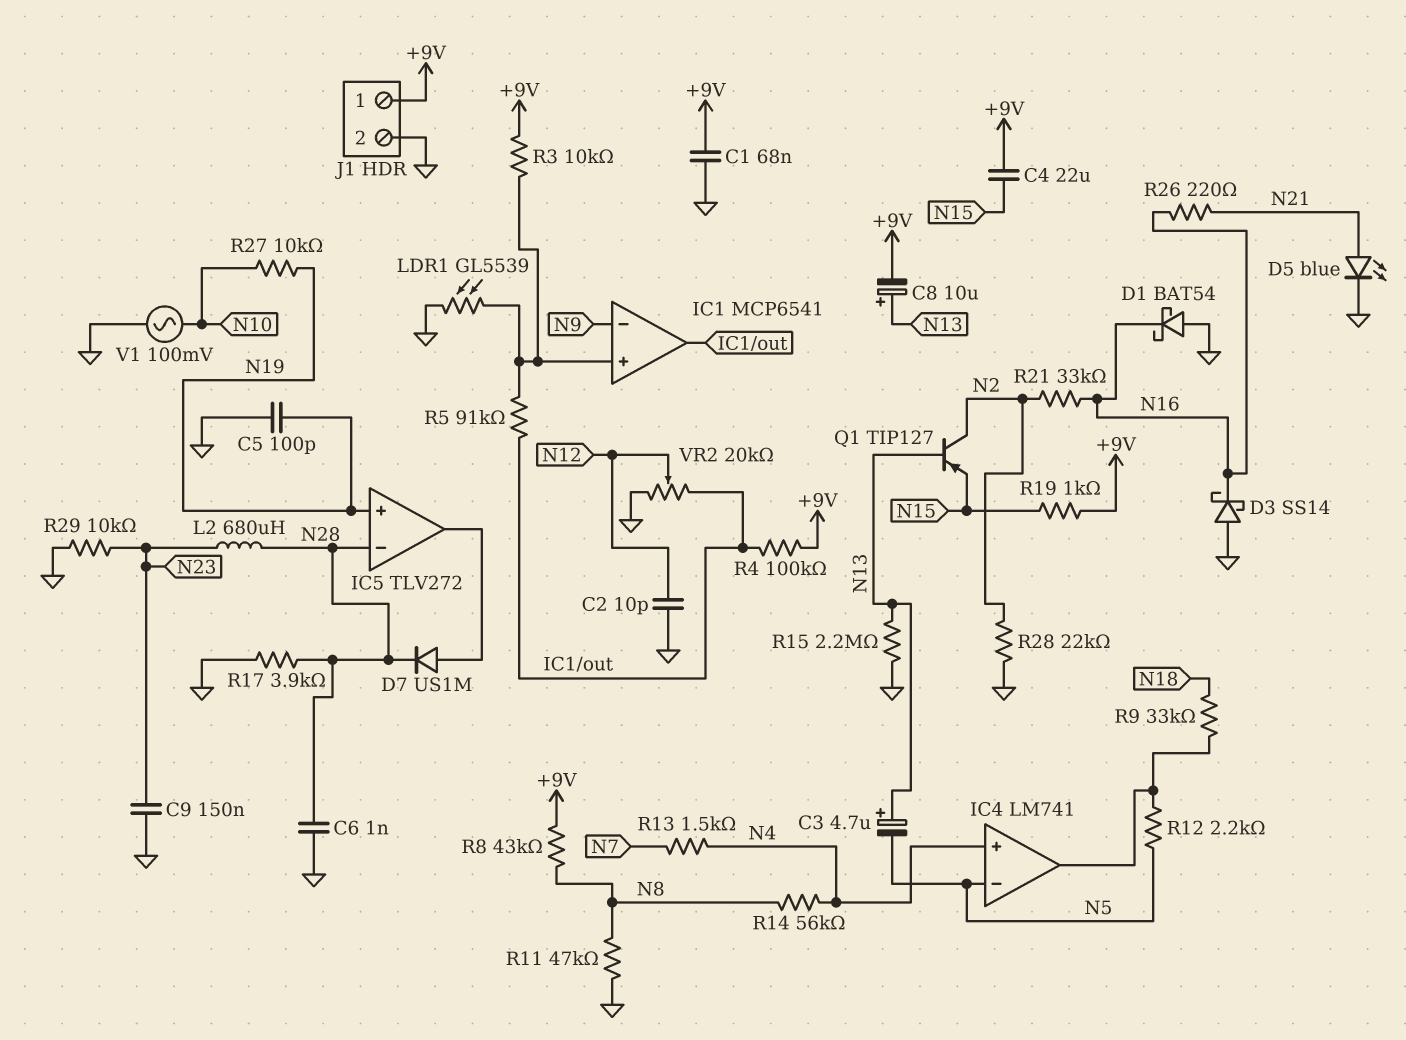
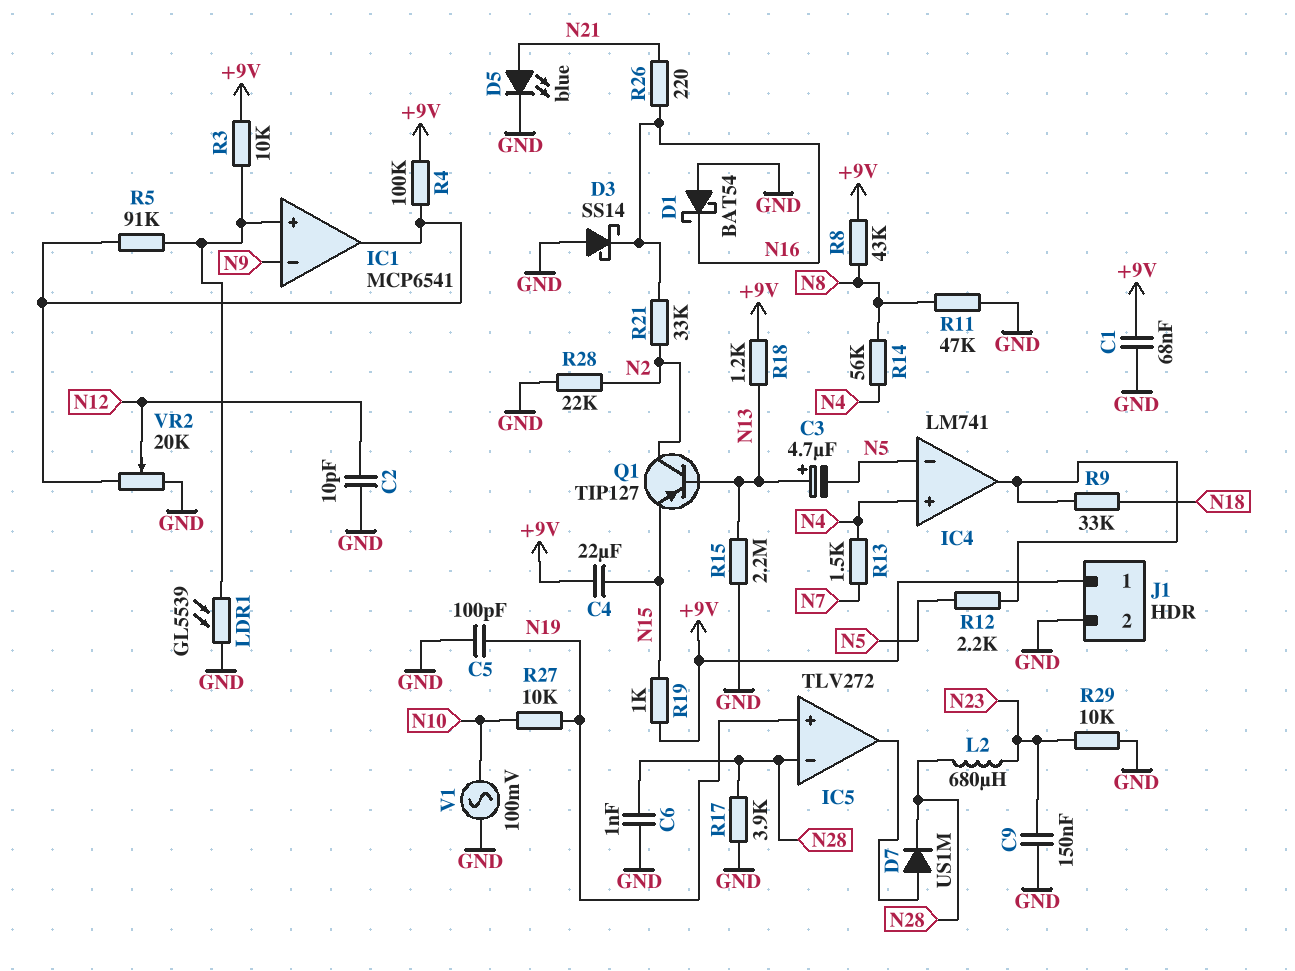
C8: 10uF (plus N13, minus +9V) -> none
R18: none -> 1.2k (+9V, N13)

